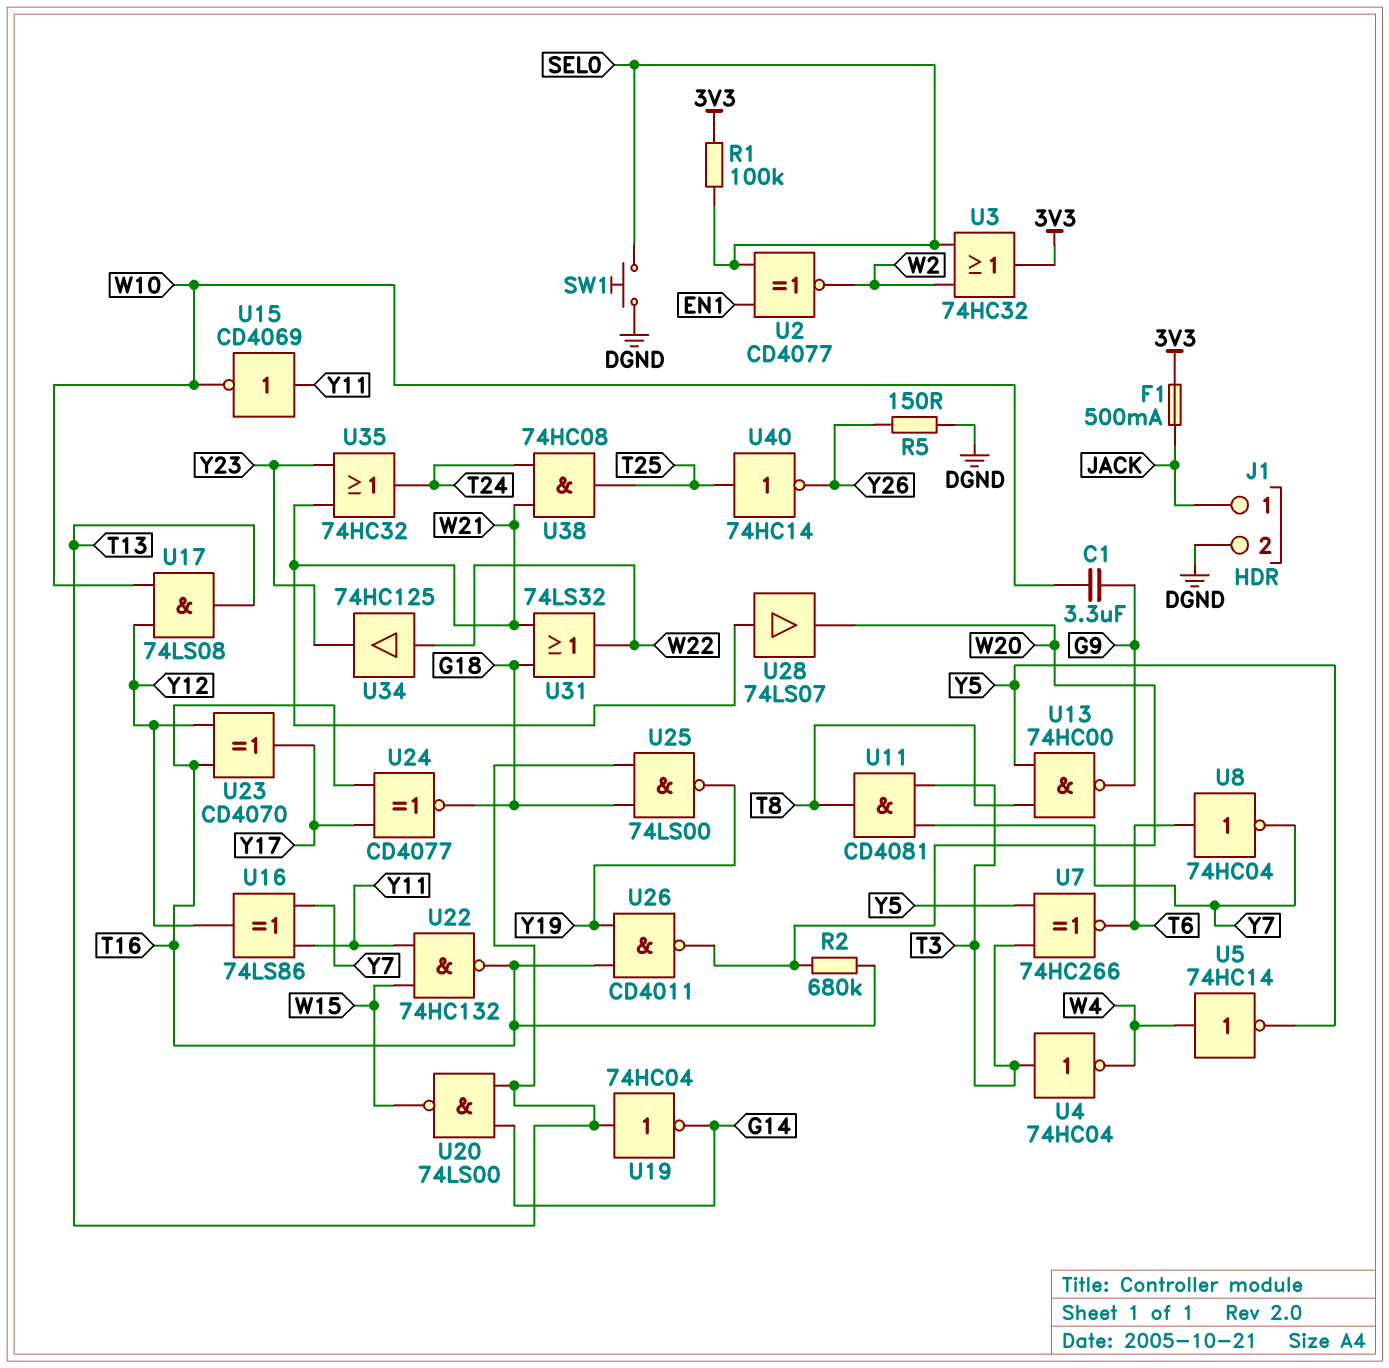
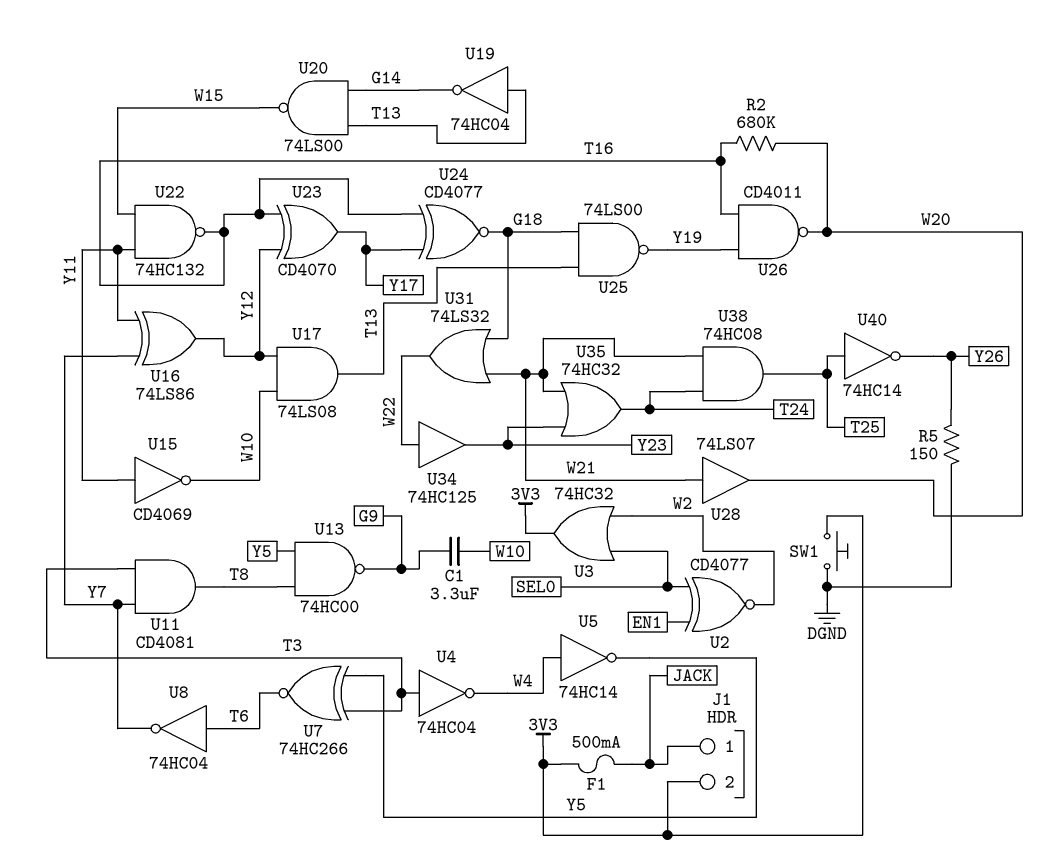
J1 pin 2: DGND -> 3V3
R1: 100k (3V3, SEL0) -> none
SW1: button (DGND, SEL0) -> button (3V3, DGND)

